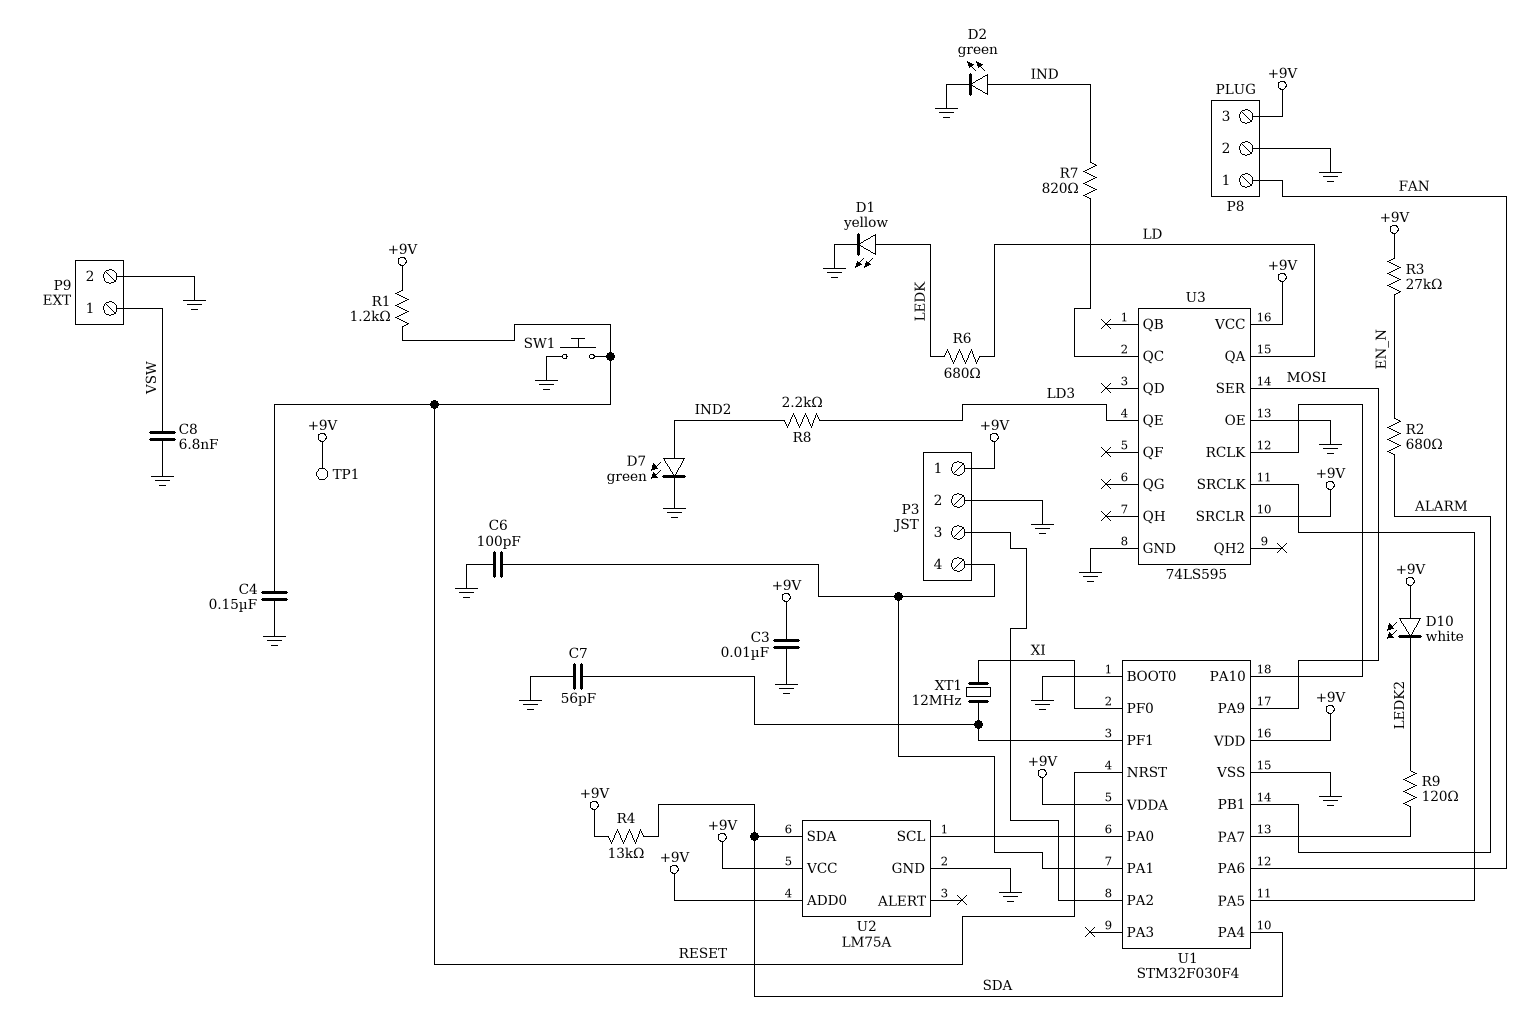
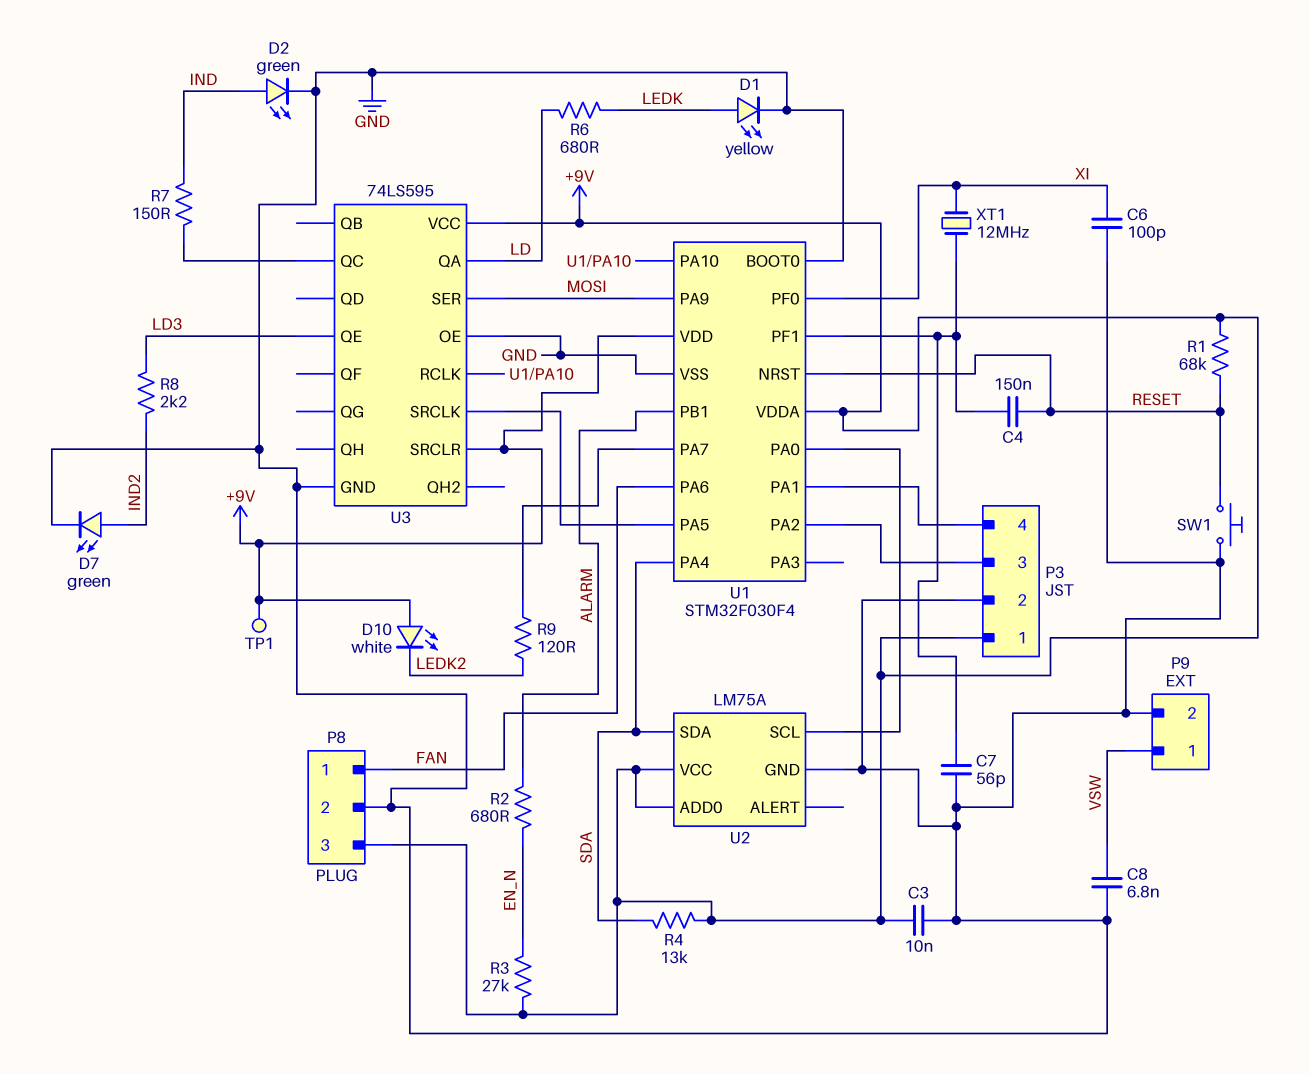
C4: 150nF (GND, RESET) -> 150nF (RESET, U1/PF1)
C6: 100pF (GND, P3/4) -> 100pF (GND, XI)
R1: 1.2k (+9V, RESET) -> 68k (+9V, RESET)
R7: 820 (IND, U3/QC) -> 150 (IND, U3/QC)

